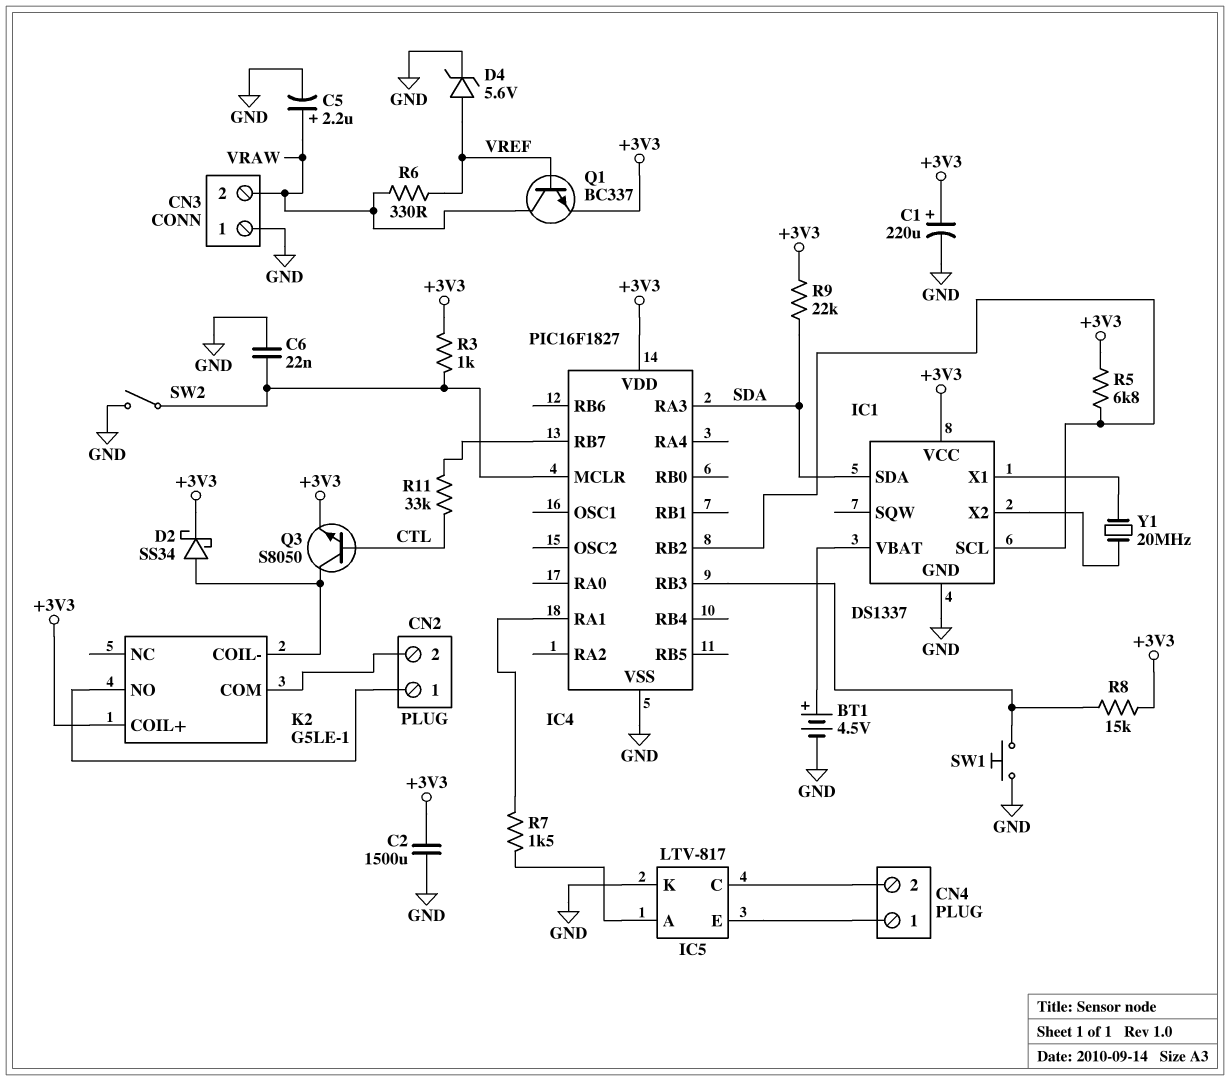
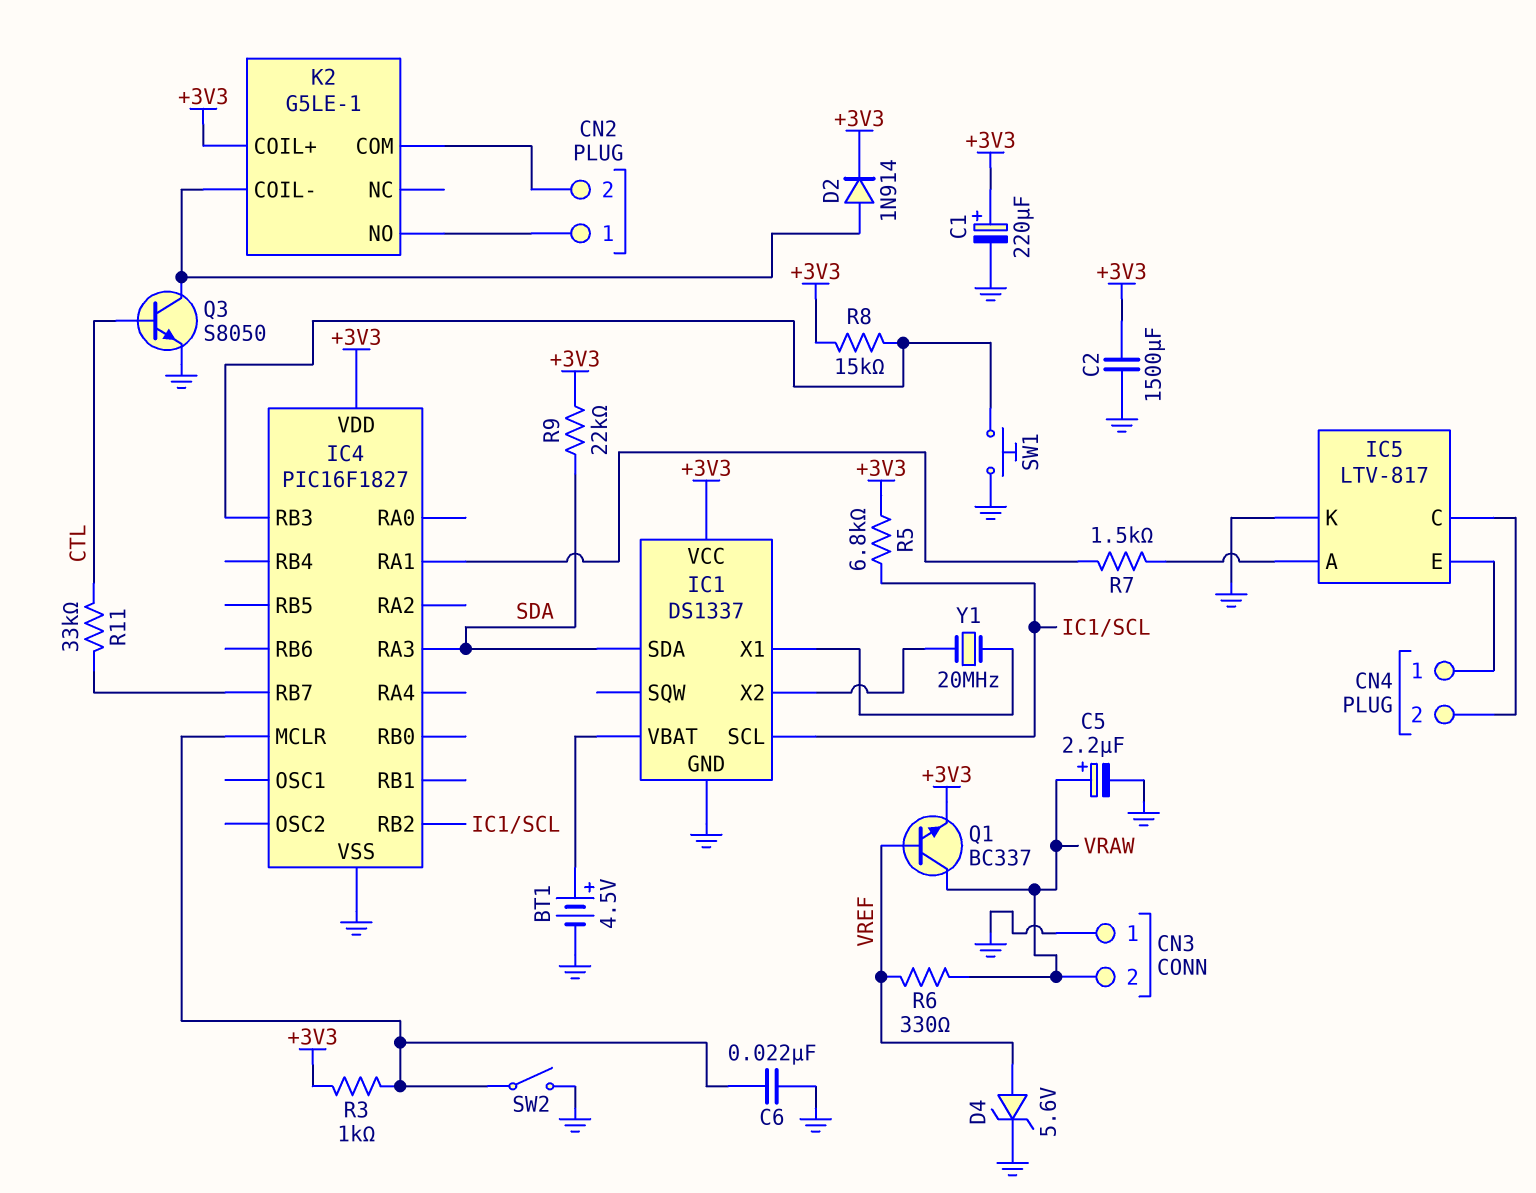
D2: schottky SS34 (A K2/COIL-, K +3V3) -> diode 1N914 (A K2/COIL-, K +3V3)
Q3: NPN S8050 (B CTL, C K2/COIL-, E +3V3) -> NPN S8050 (B CTL, C K2/COIL-, E GND)

